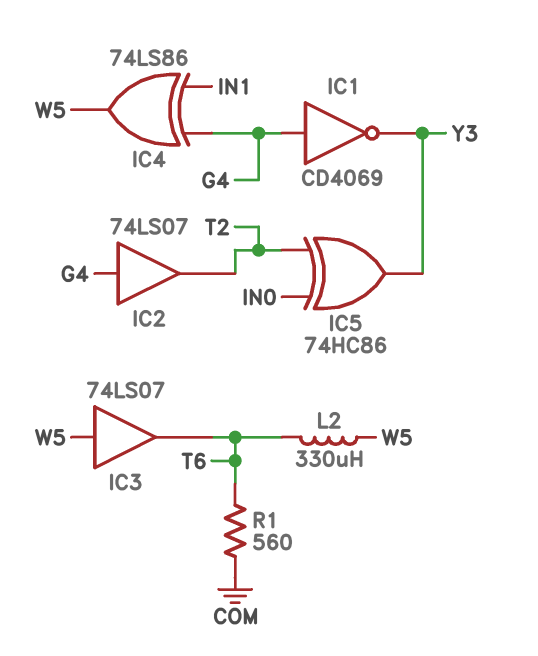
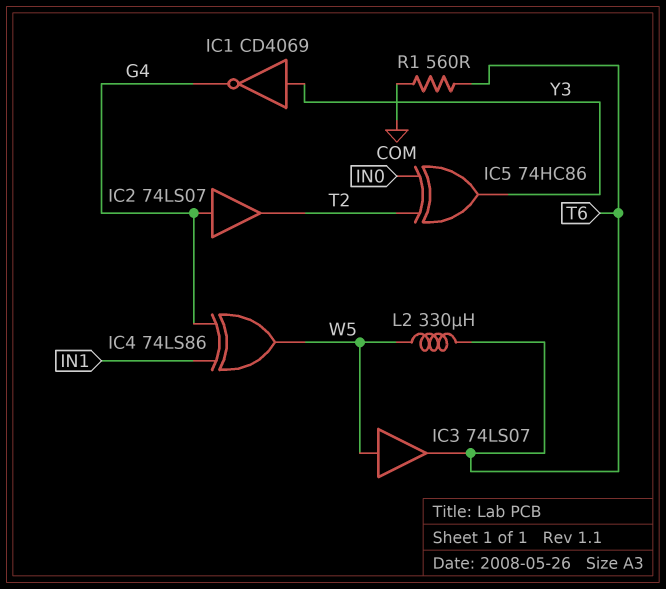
IC1: NOT CD4069 (in G4, out Y3) -> NOT CD4069 (in Y3, out G4)

